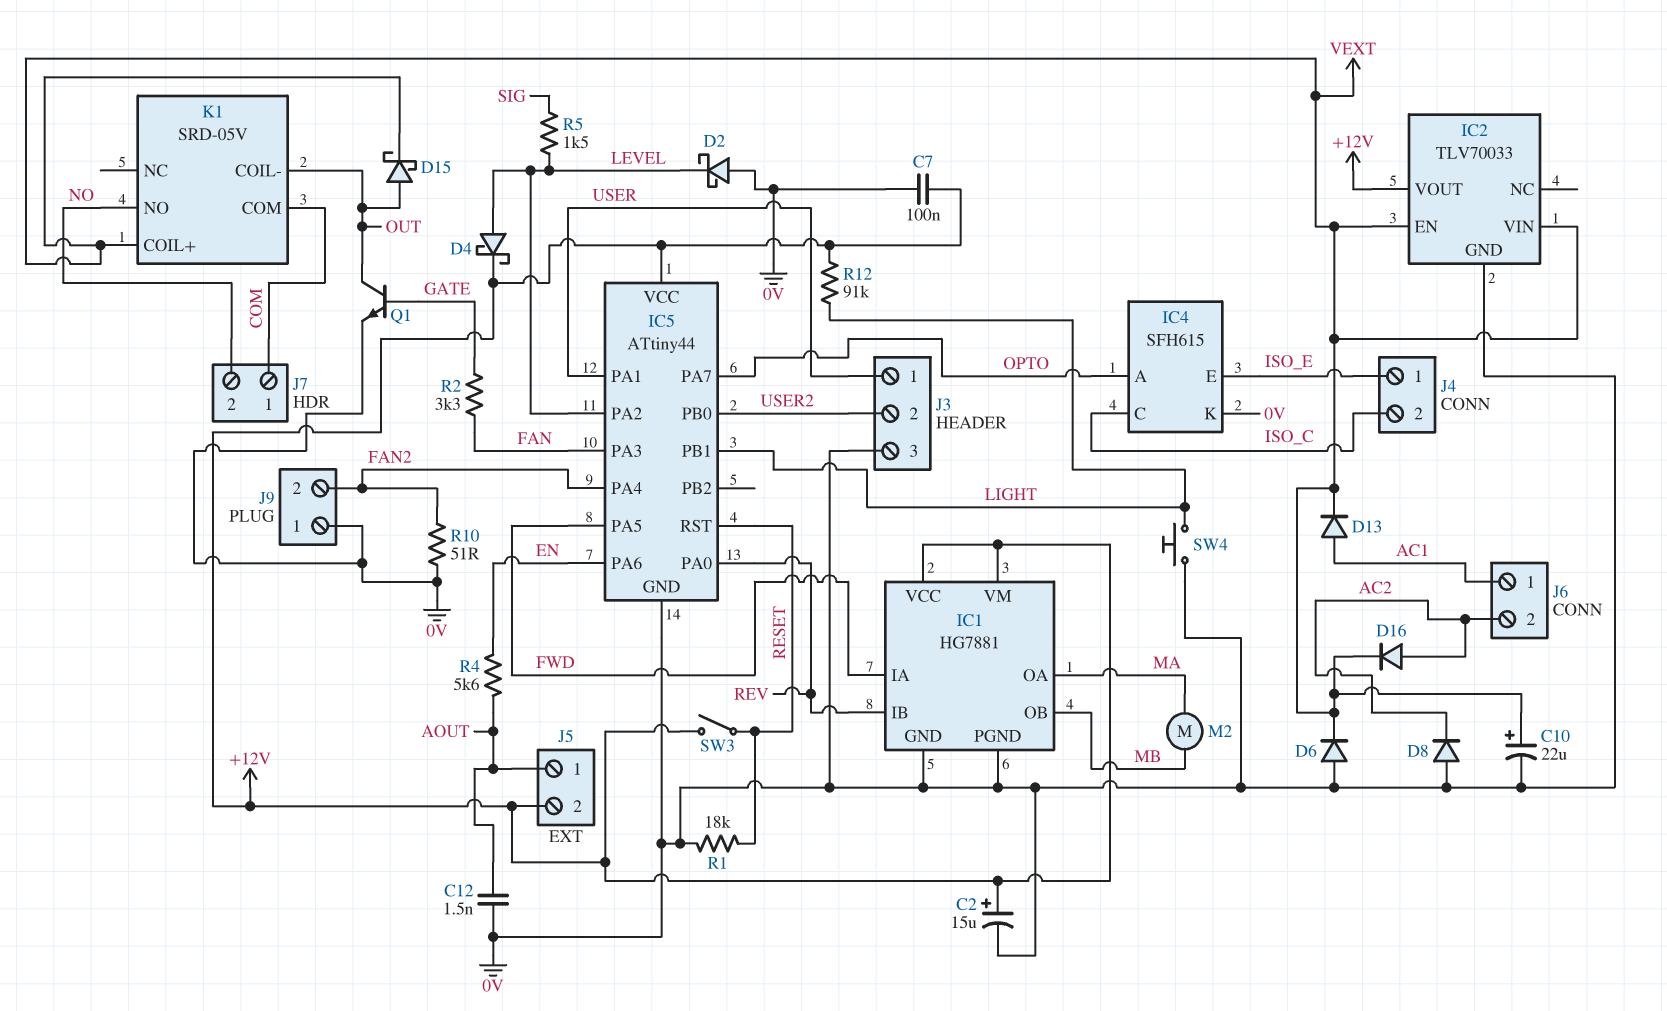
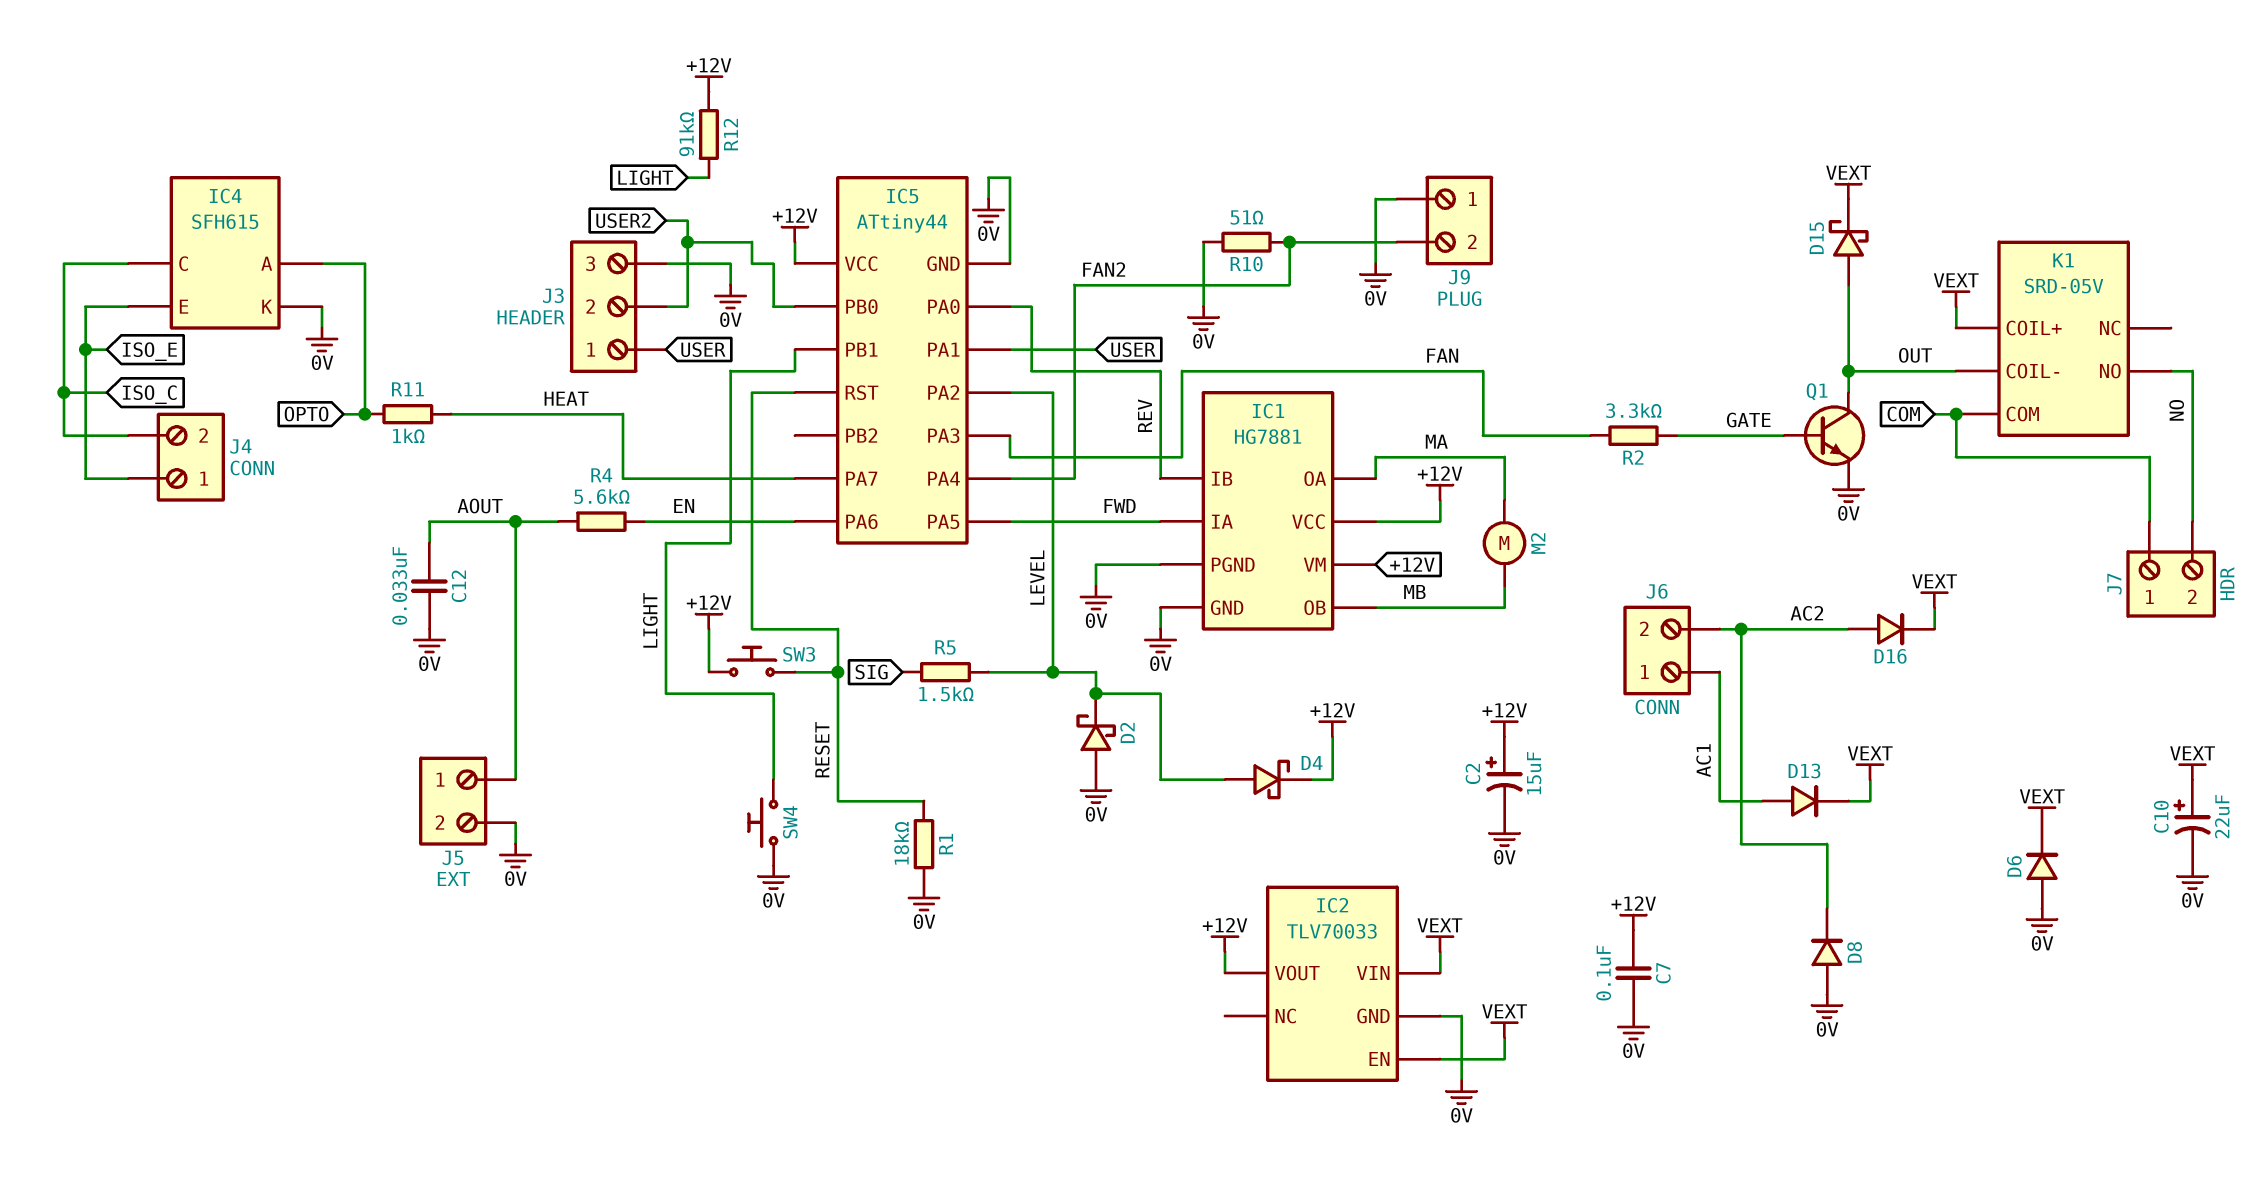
C12: 1.5nF (0V, AOUT) -> 33nF (0V, AOUT)
IC5 pin PA7: OPTO -> HEAT
J5 pin 2: +12V -> 0V
R11: none -> 1k (HEAT, OPTO)
SW3: switch (+12V, RESET) -> button (+12V, RESET)

